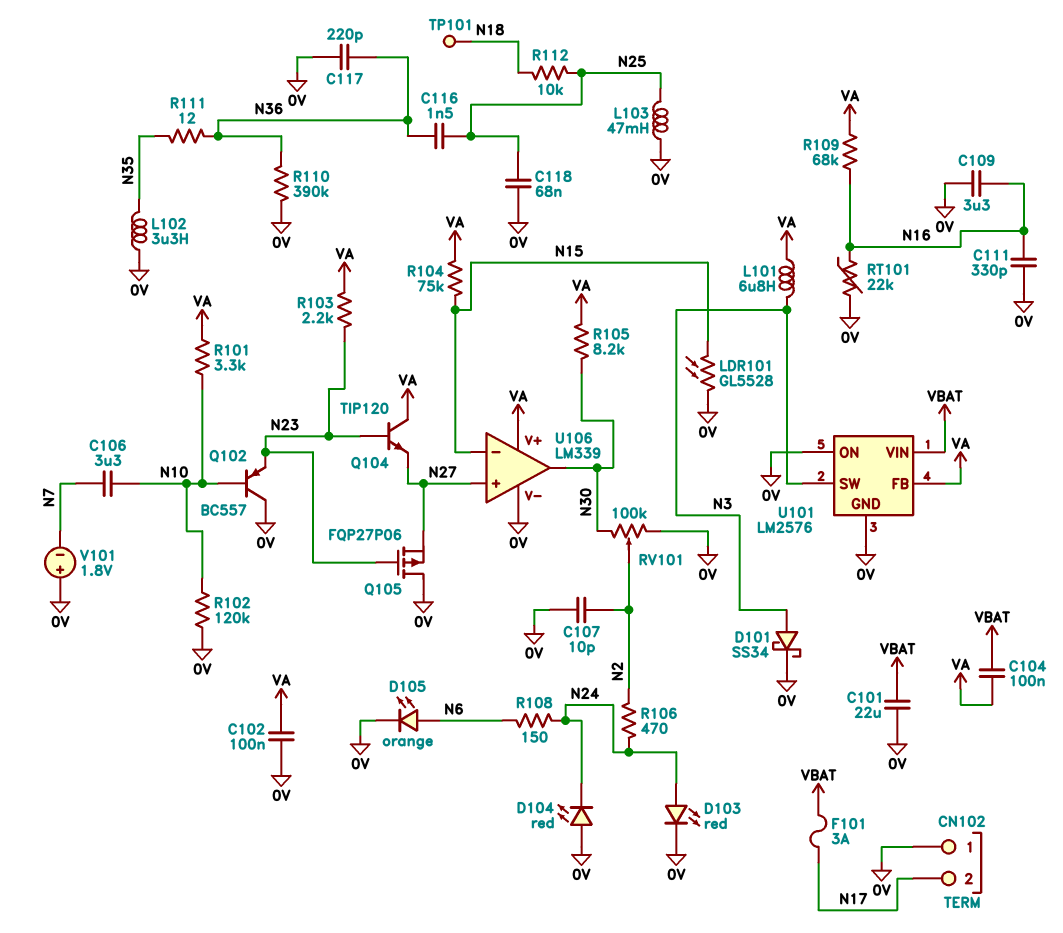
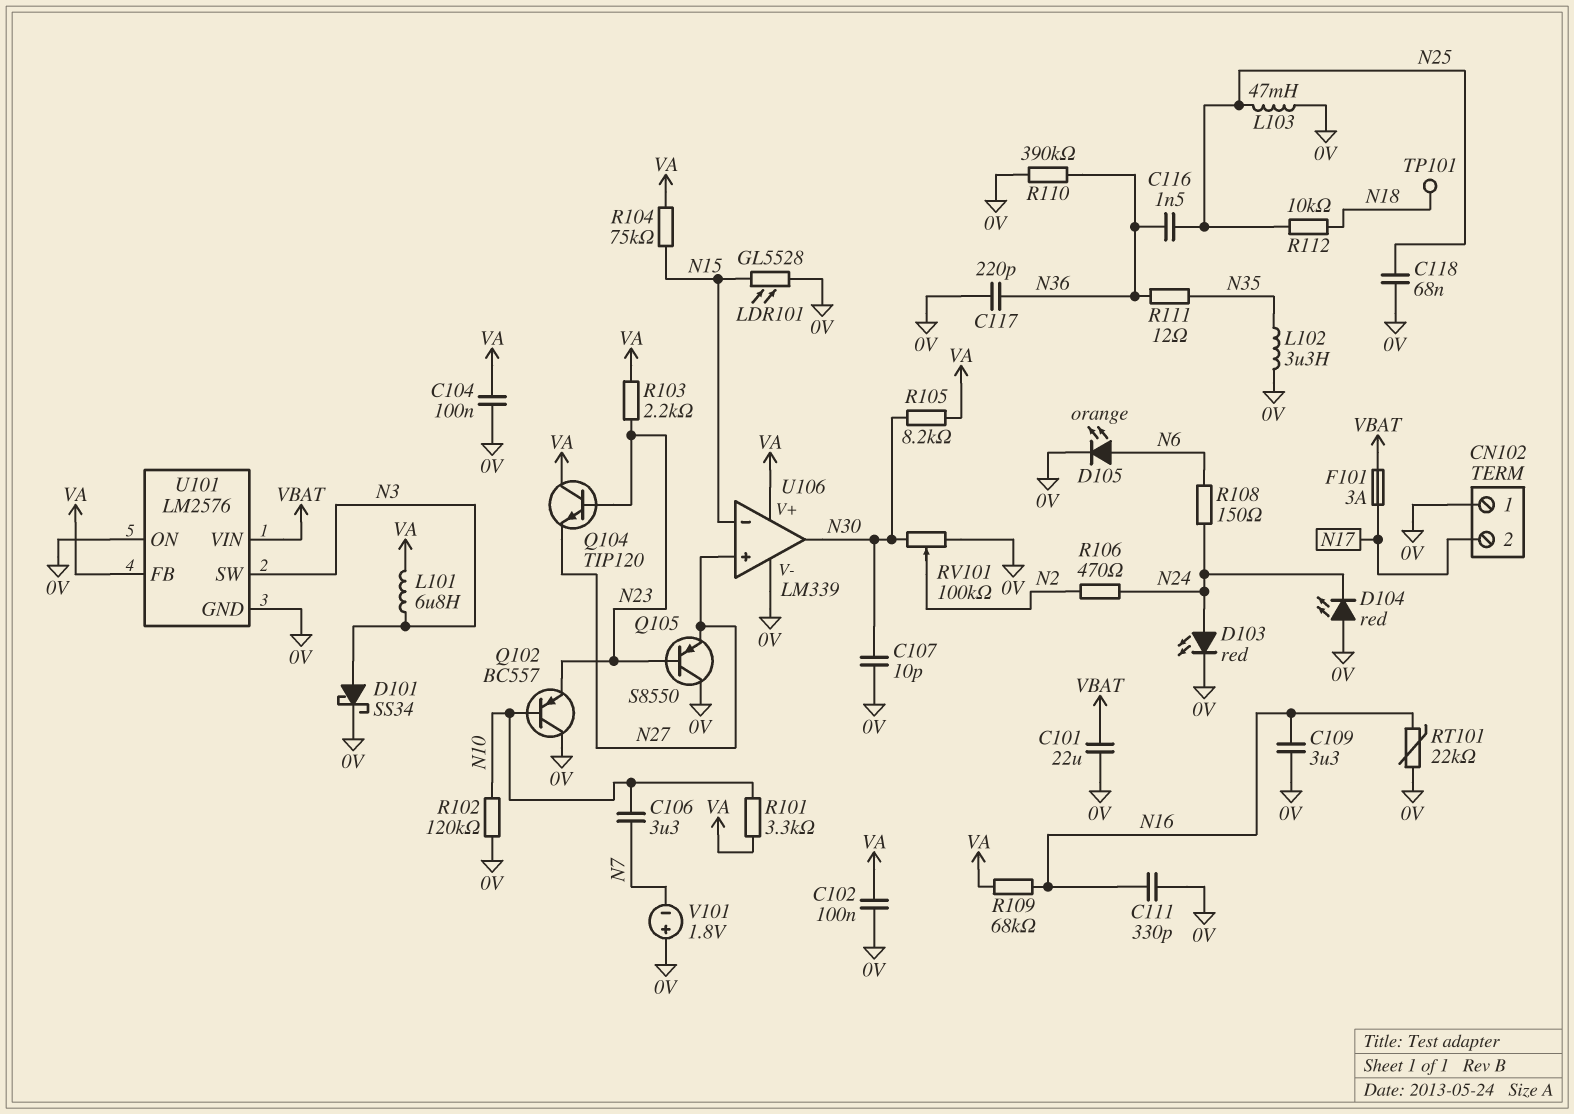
C104: 100nF (VA, VBAT) -> 100nF (0V, VA)
C107: 10pF (0V, N2) -> 10pF (0V, N30)
Q105: PMOS FQP27P06 (G N23, D 0V, S N27) -> PNP S8550 (B N23, C 0V, E N27)

